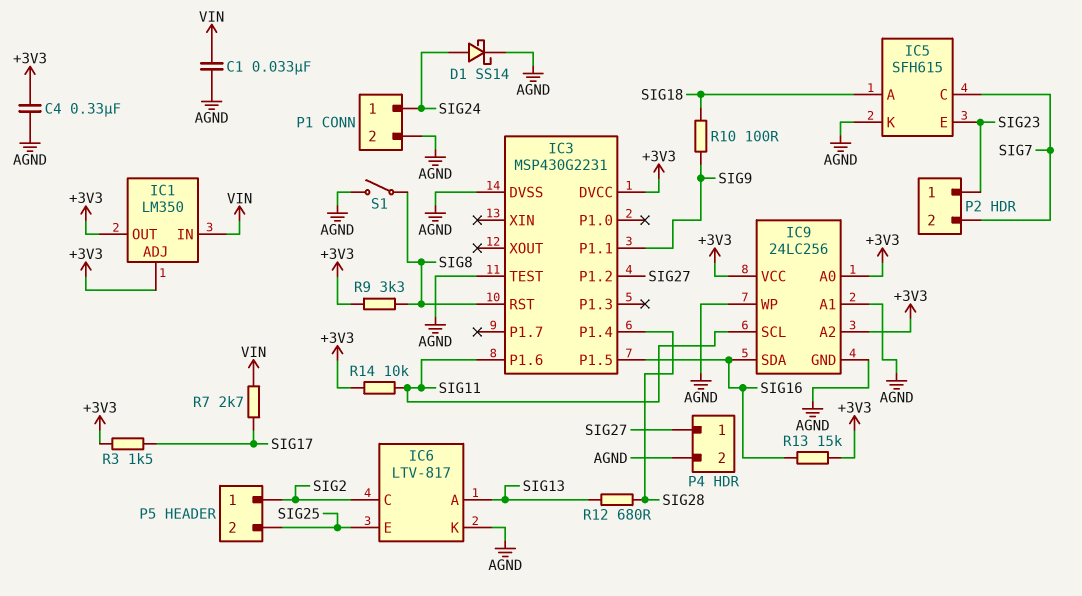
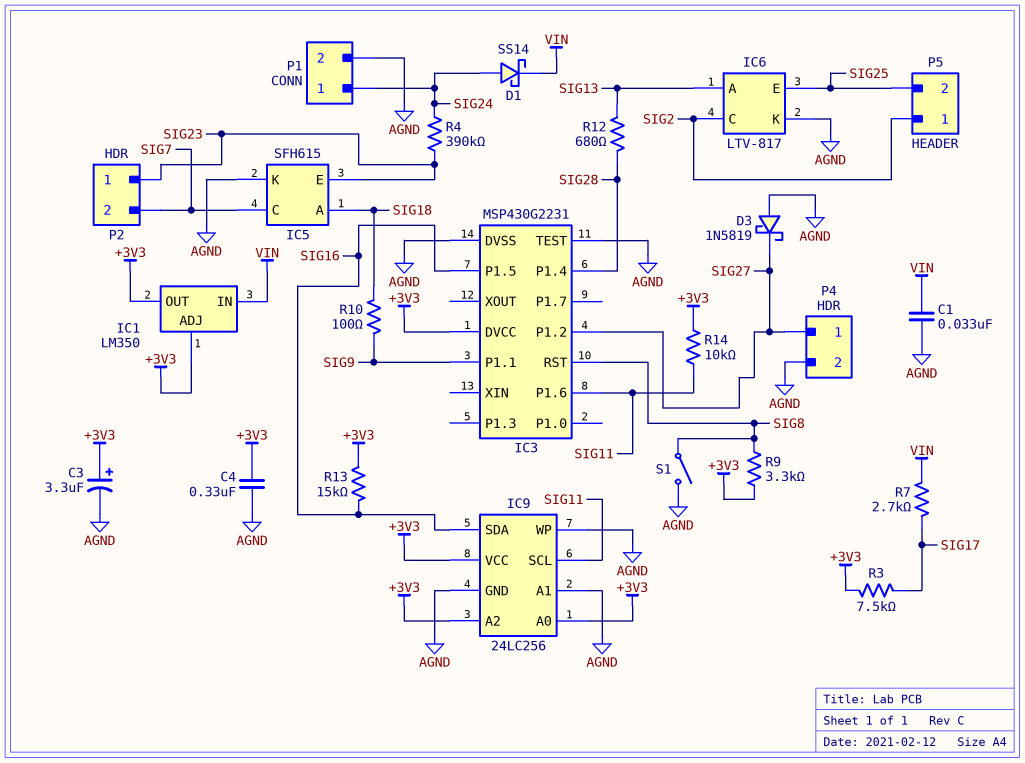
C3: none -> 3.3uF (plus +3V3, minus AGND)
D1: schottky SS14 (A SIG24, K AGND) -> schottky SS14 (A SIG24, K VIN)
D3: none -> schottky 1N5819 (A AGND, K SIG27)
R3: 1.5k (+3V3, SIG17) -> 7.5k (+3V3, SIG17)
R4: none -> 390k (SIG23, SIG24)

